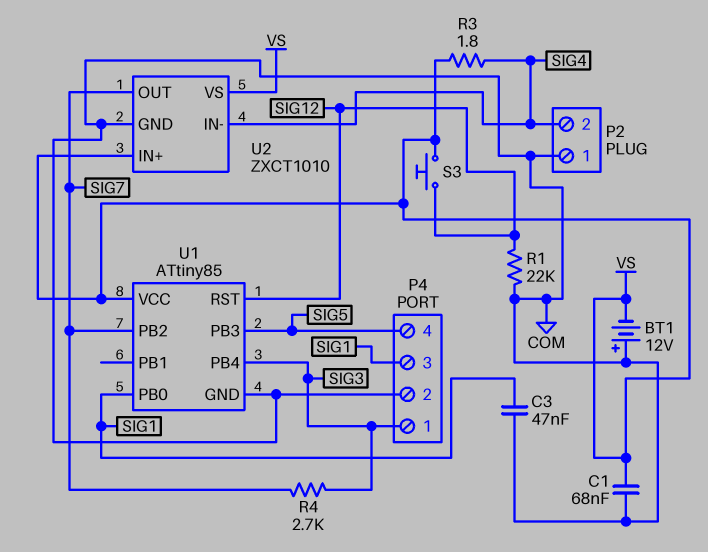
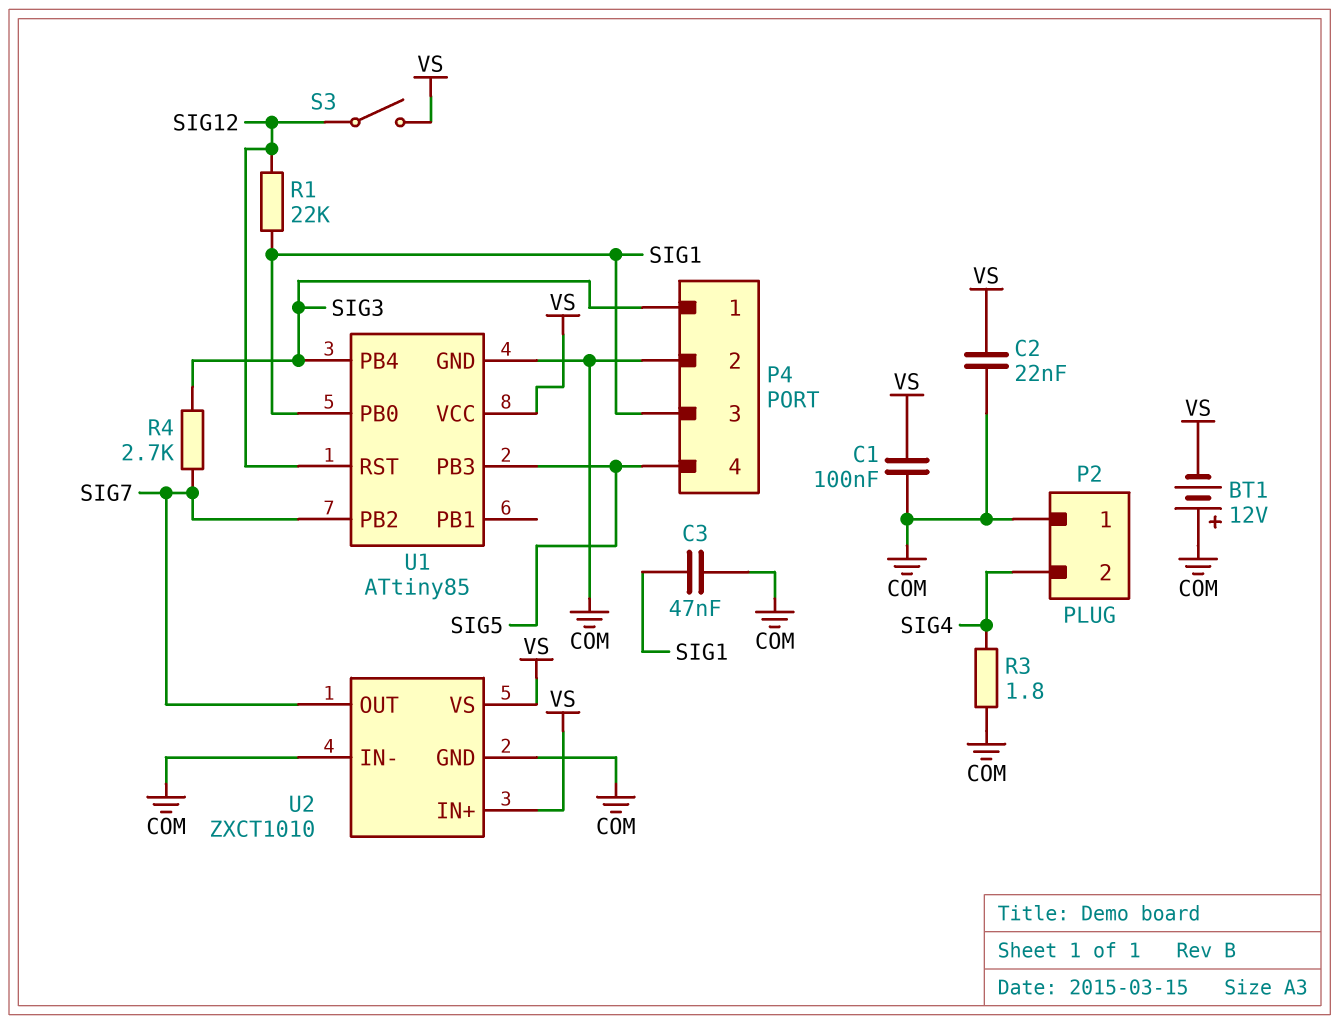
C1: 68nF (COM, VS) -> 100nF (COM, VS)
C2: none -> 22nF (COM, VS)
R1: 22k (COM, SIG12) -> 22k (SIG1, SIG12)
R3: 1.8 (SIG4, VS) -> 1.8 (COM, SIG4)
S3: button (SIG12, VS) -> switch (SIG12, VS)
U2 pin IN-: SIG4 -> COM

